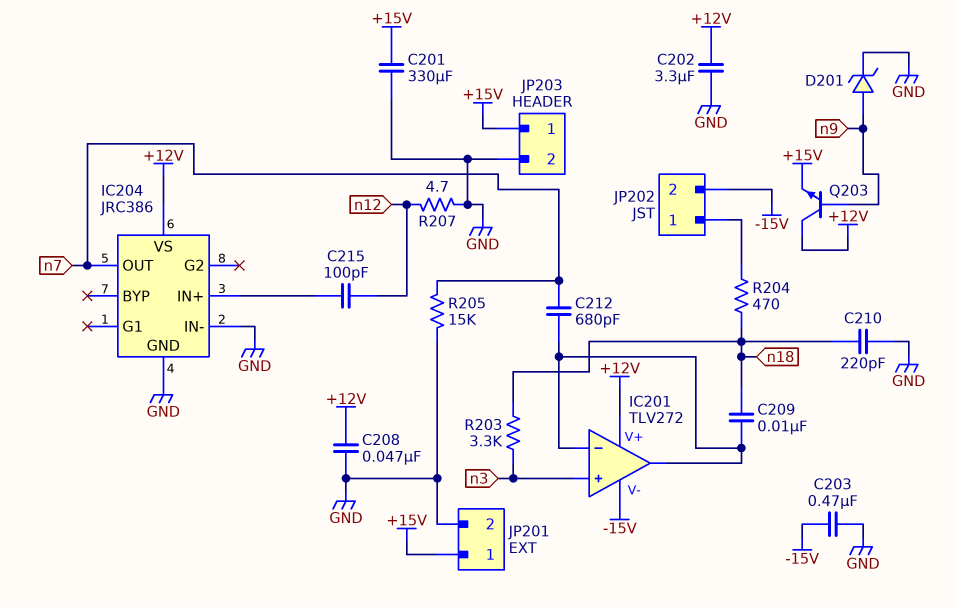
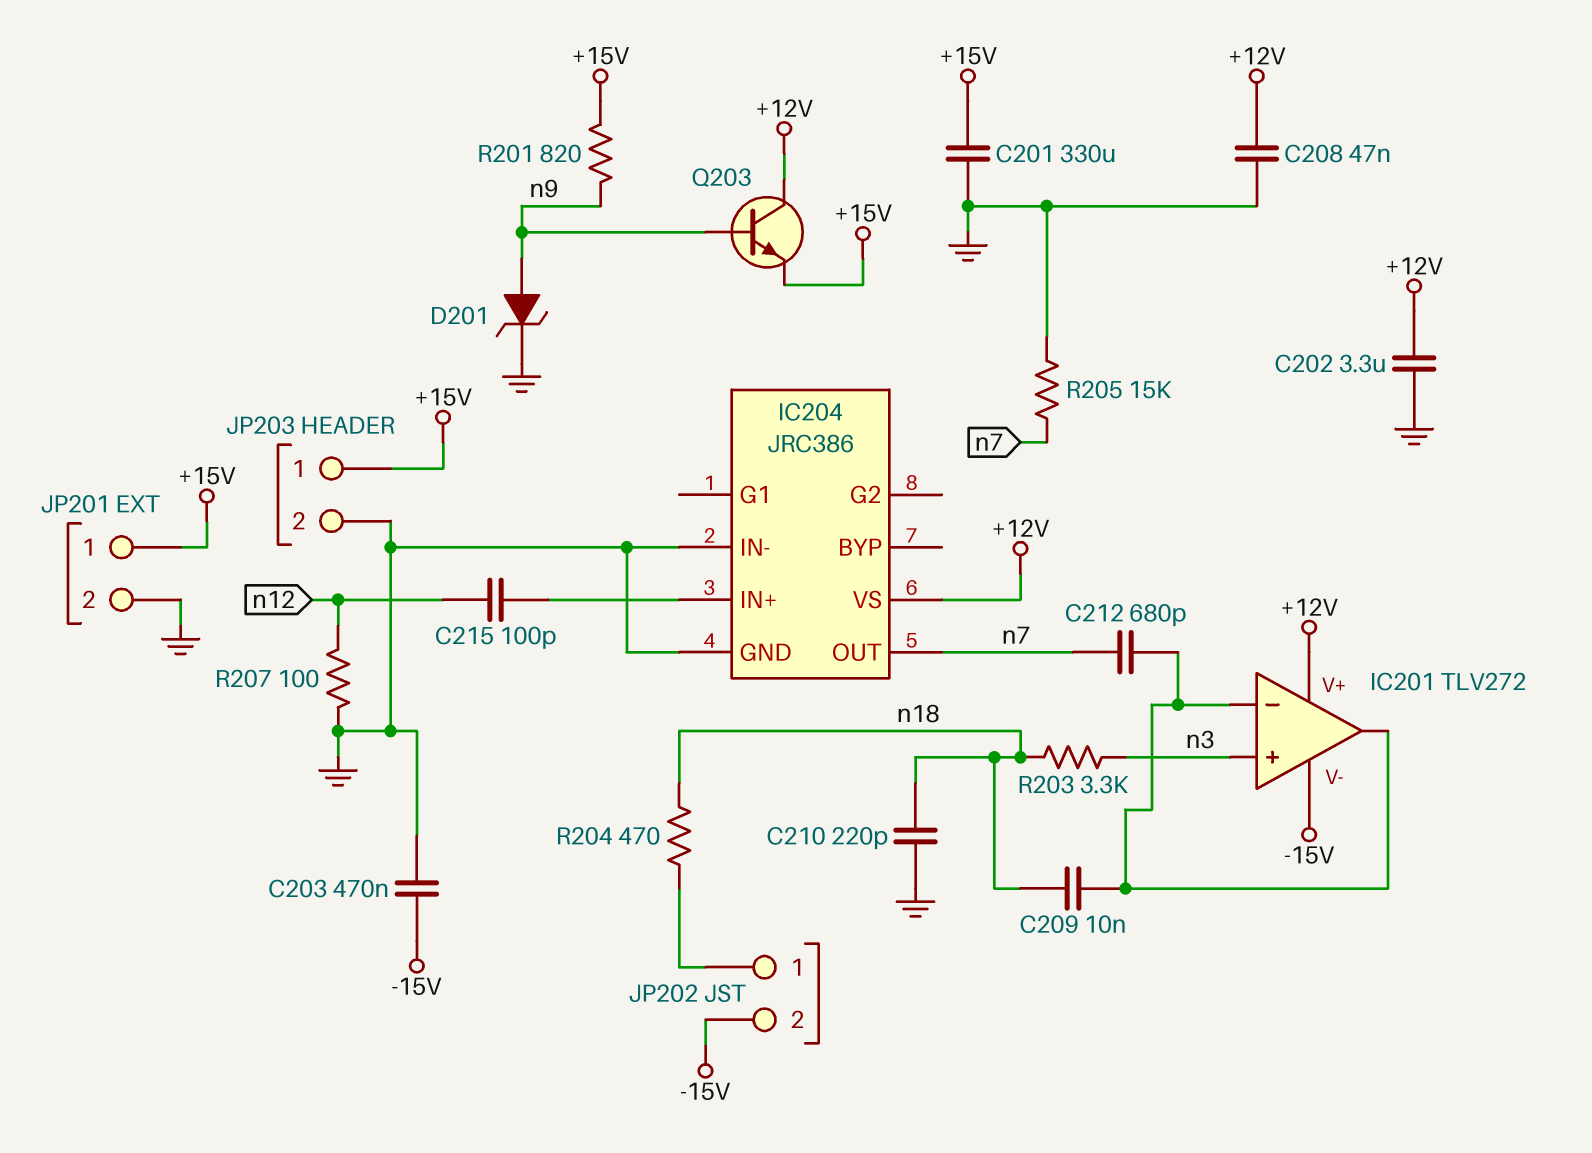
R201: none -> 820 (+15V, n9)
R207: 4.7 (GND, n12) -> 100 (GND, n12)

